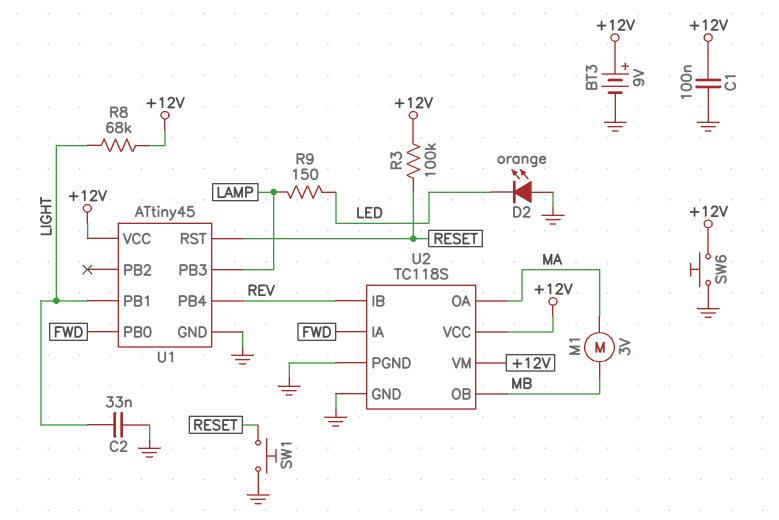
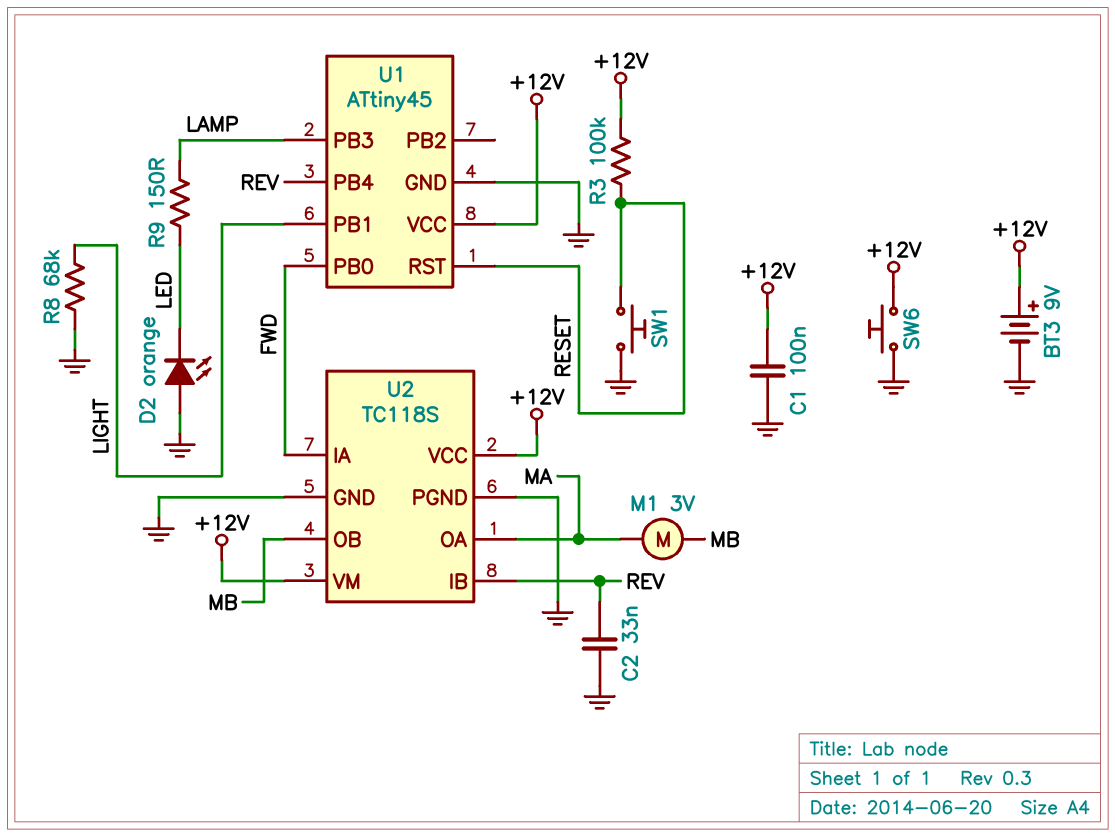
C2: 33nF (GND, LIGHT) -> 33nF (GND, REV)
R8: 68k (+12V, LIGHT) -> 68k (GND, LIGHT)

